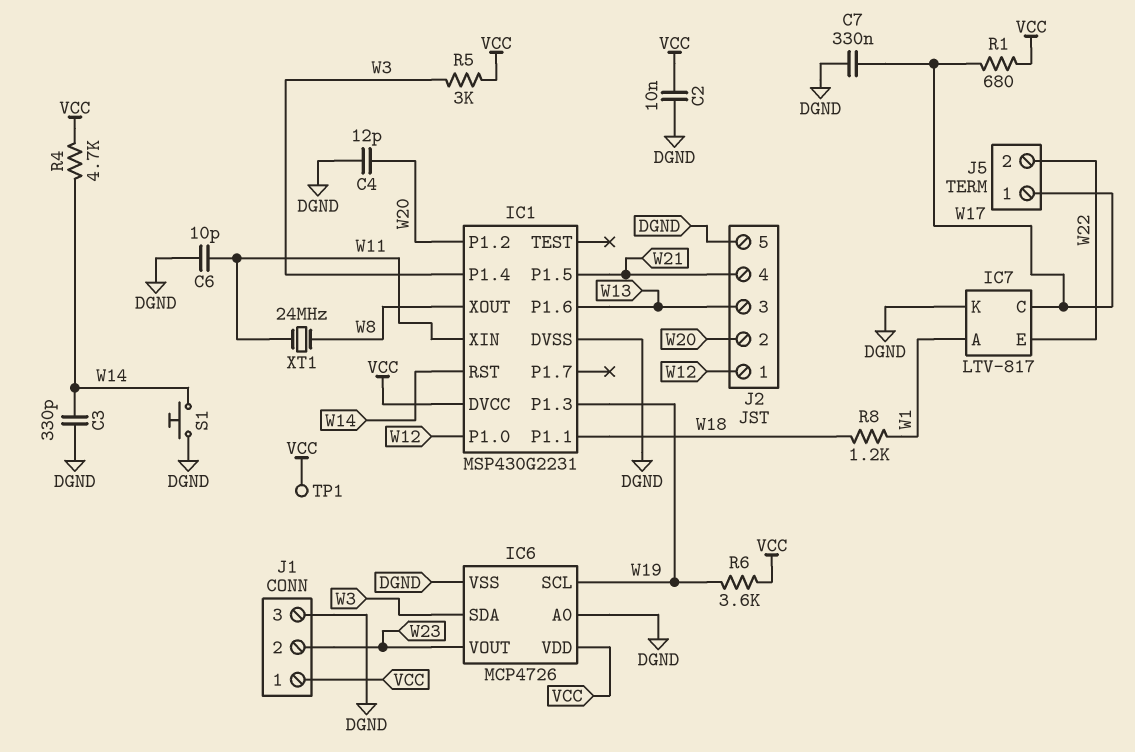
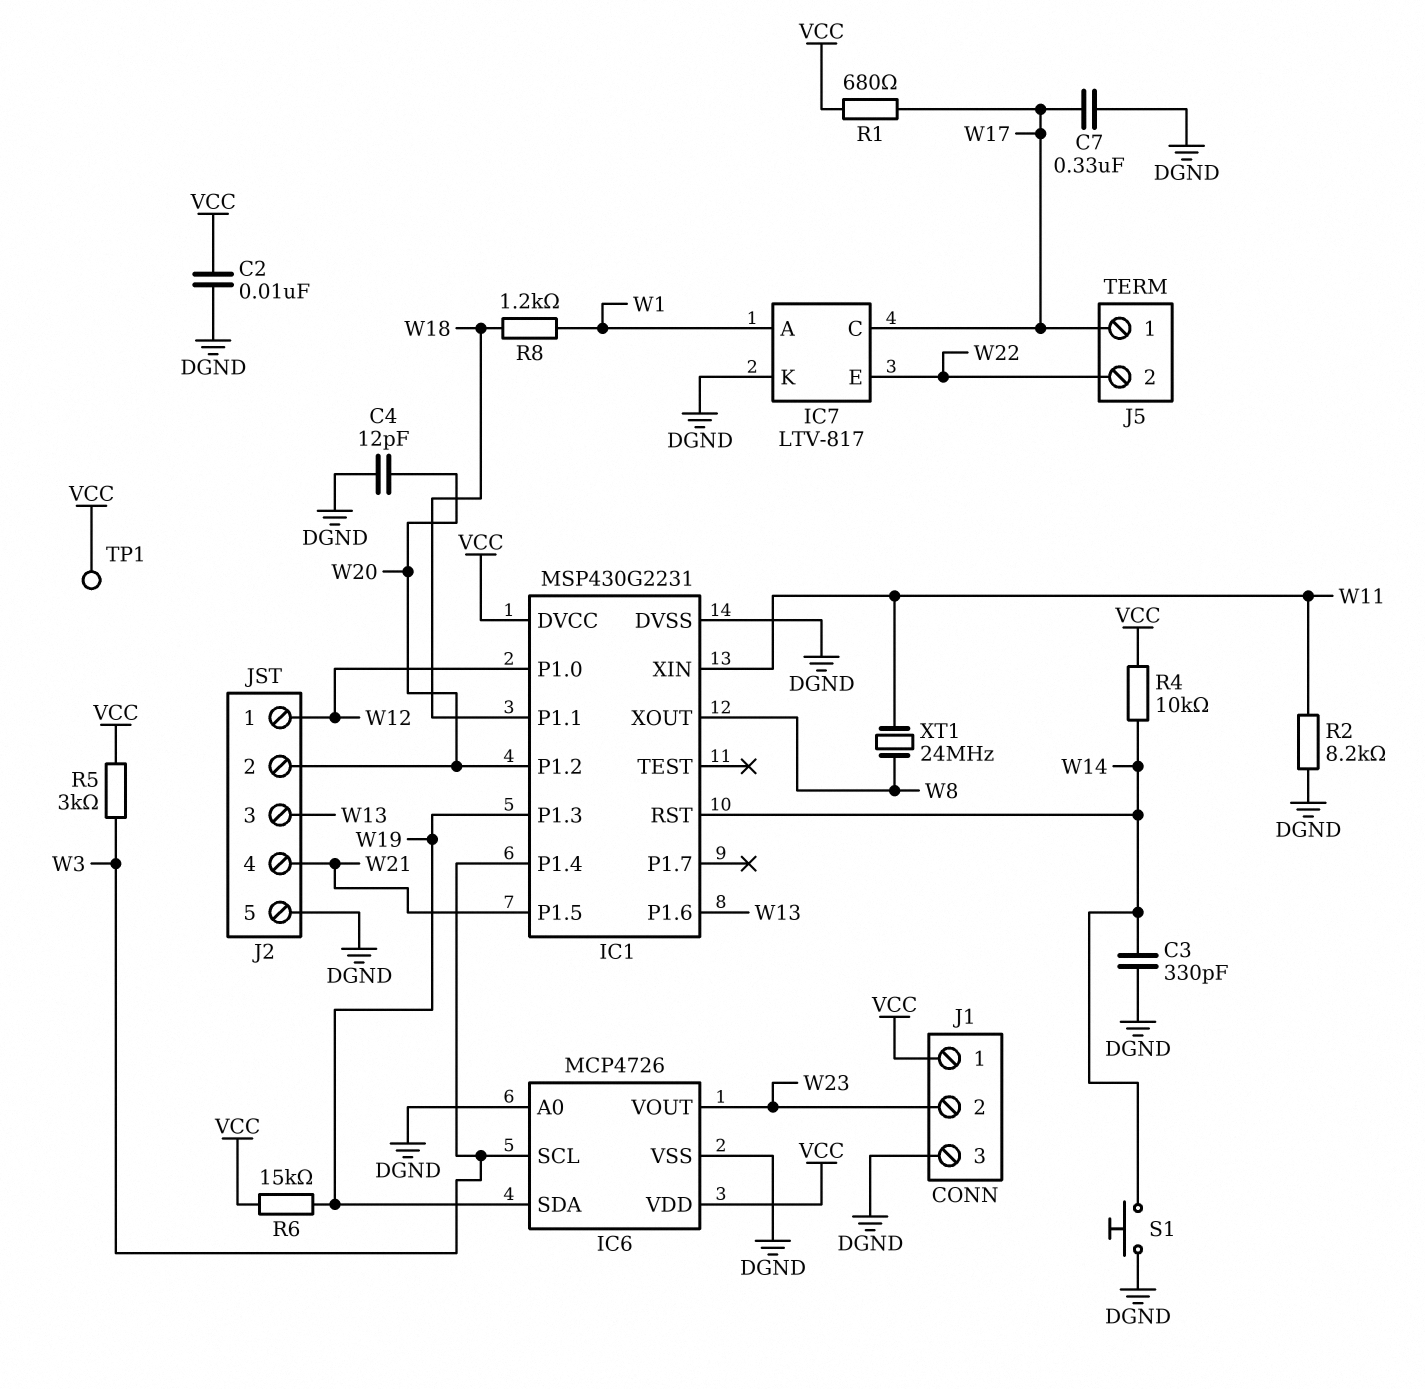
C6: 10pF (DGND, W11) -> none
IC6 pin SCL: W19 -> W3
IC6 pin SDA: W3 -> W19
R2: none -> 8.2k (DGND, W11)
R4: 4.7k (VCC, W14) -> 10k (VCC, W14)
R6: 3.6k (VCC, W19) -> 15k (VCC, W19)

